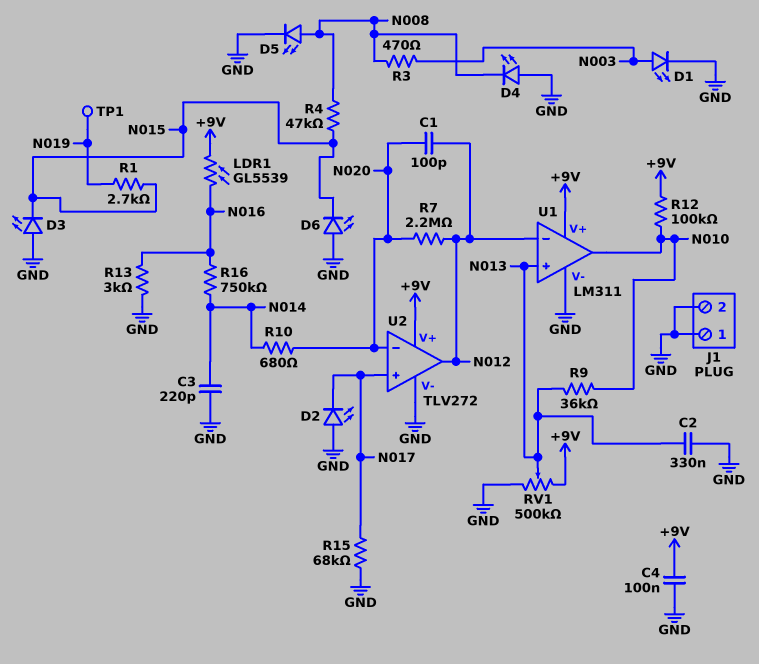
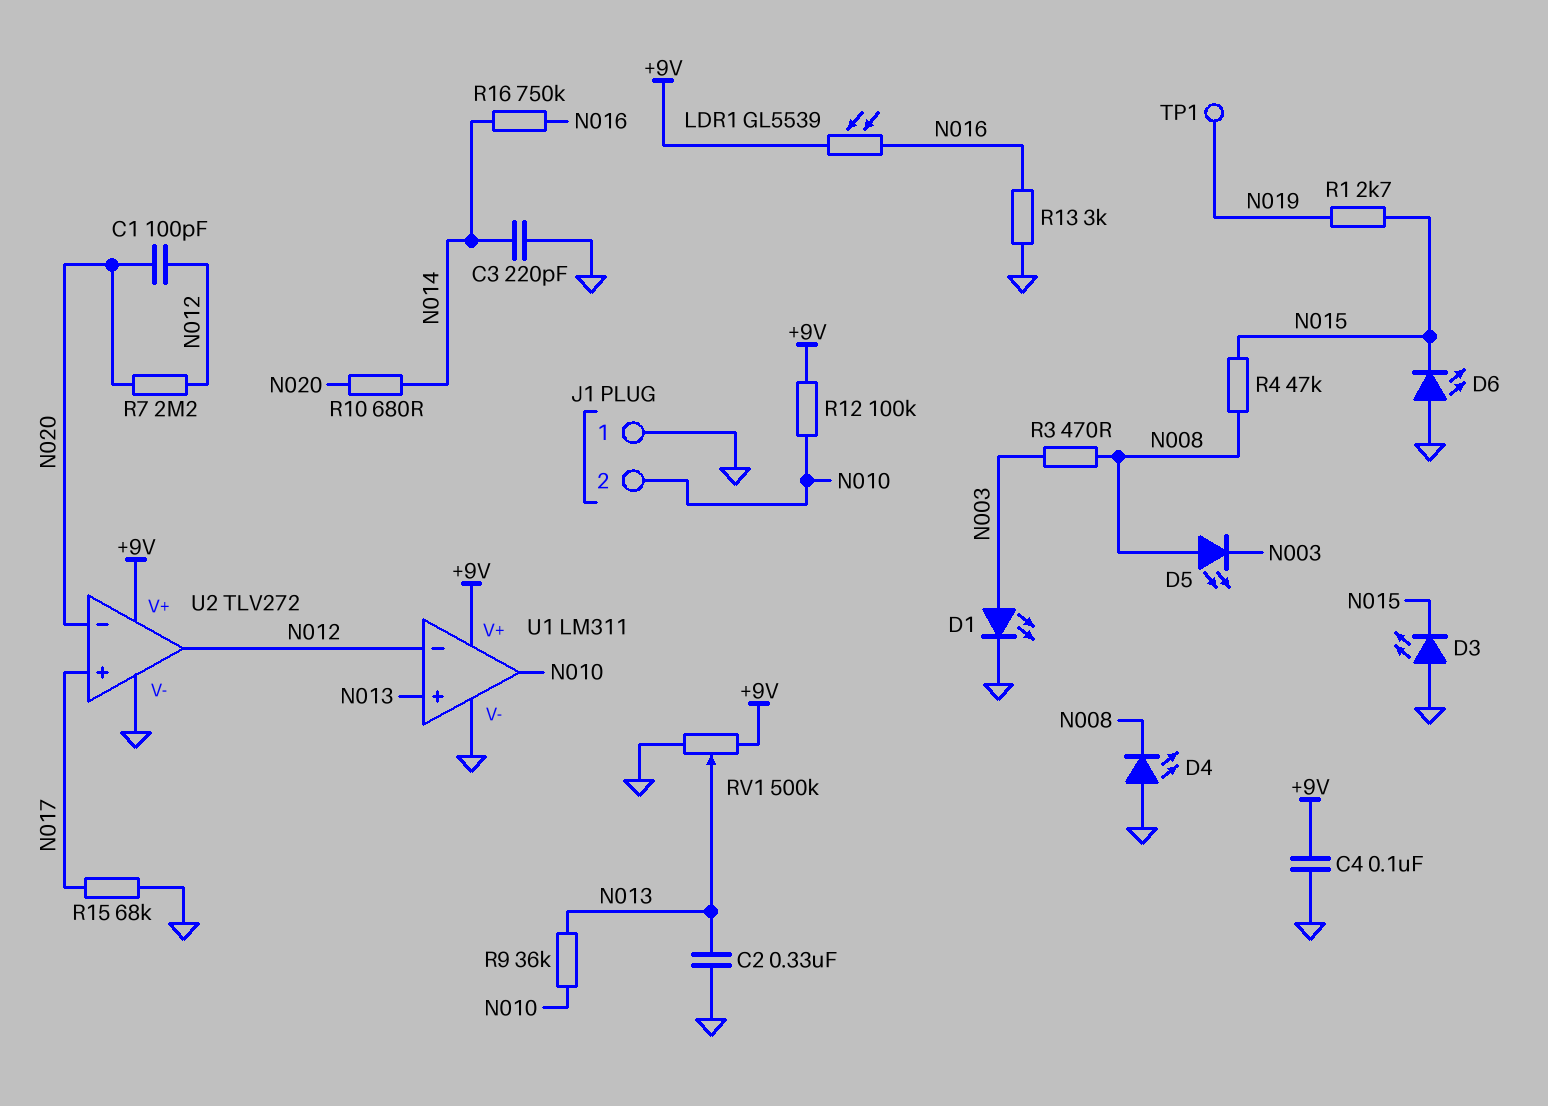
D2: LED (A GND, K N017) -> none
D5: LED (A N008, K GND) -> LED (A N008, K N003)
J1 pin 2: GND -> N010

